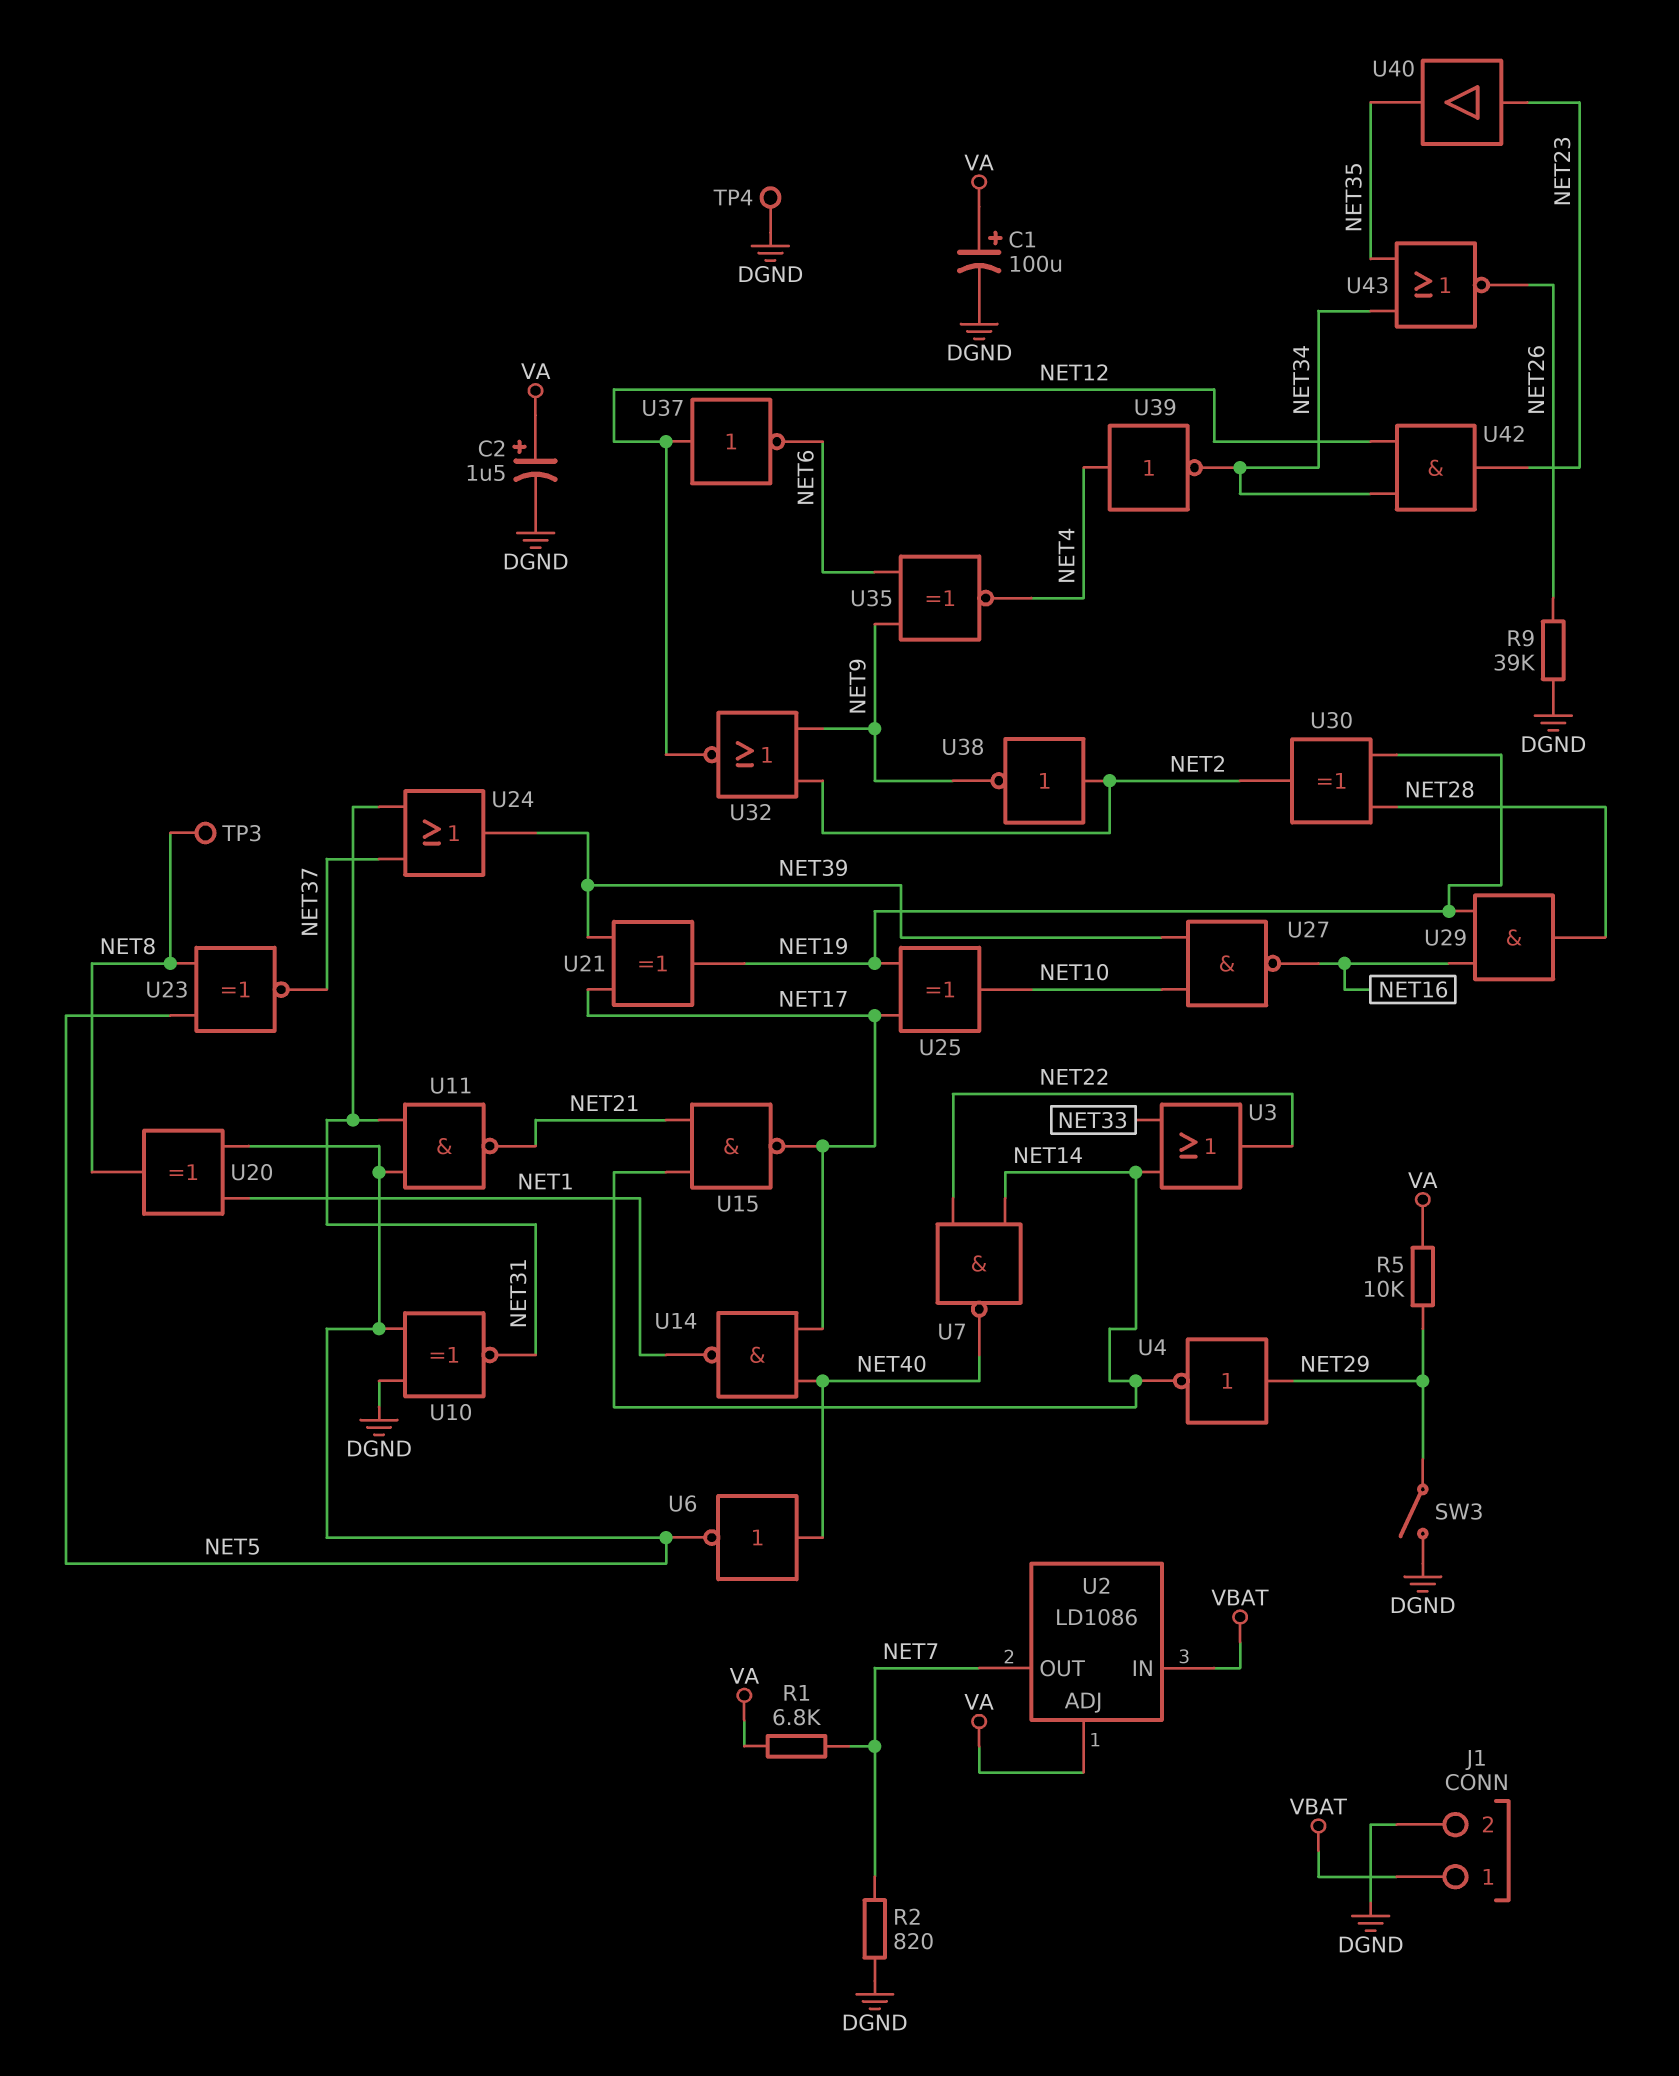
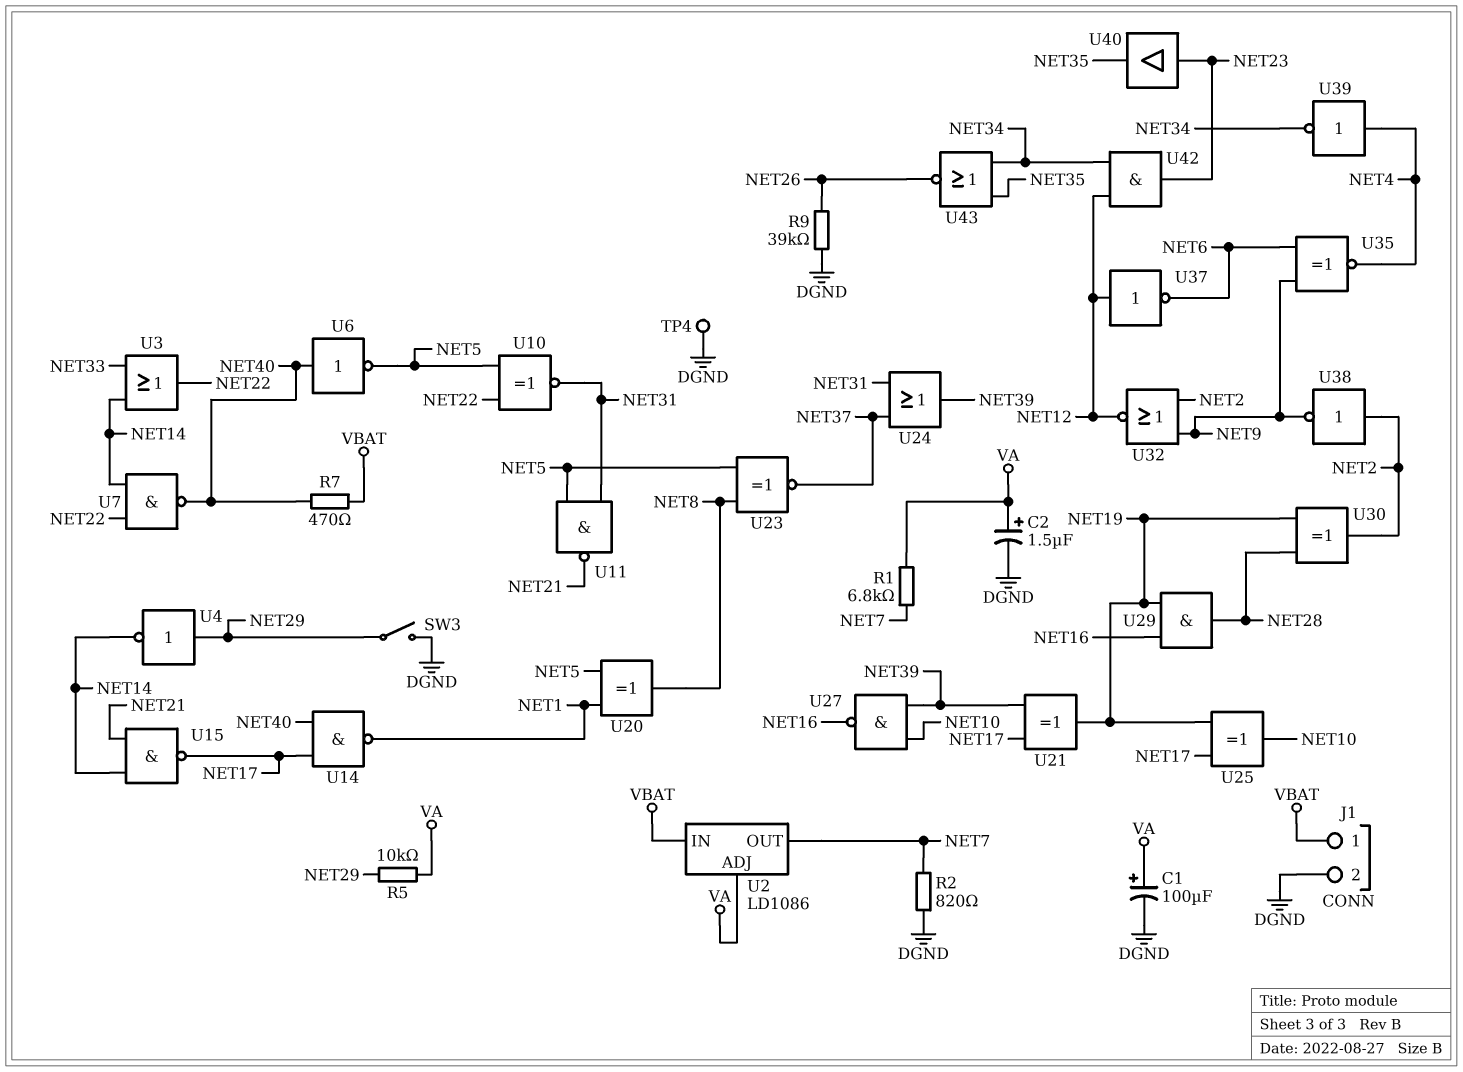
R7: none -> 470 (NET40, VBAT)
TP3: test point (NET8) -> none
U10: XNOR (in DGND, in NET5, out NET31) -> XNOR (in NET5, in NET22, out NET31)

